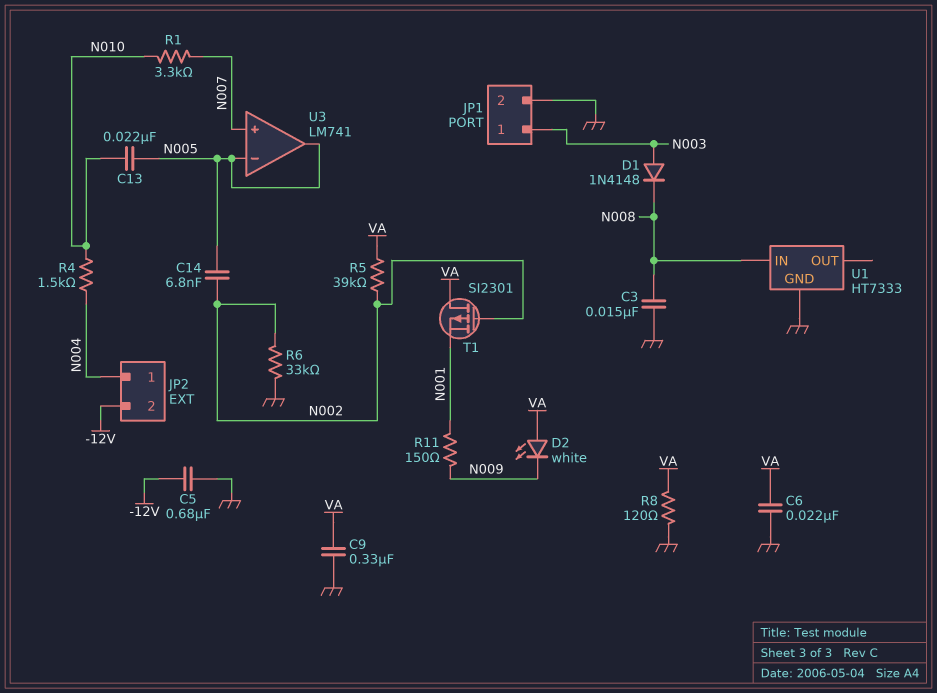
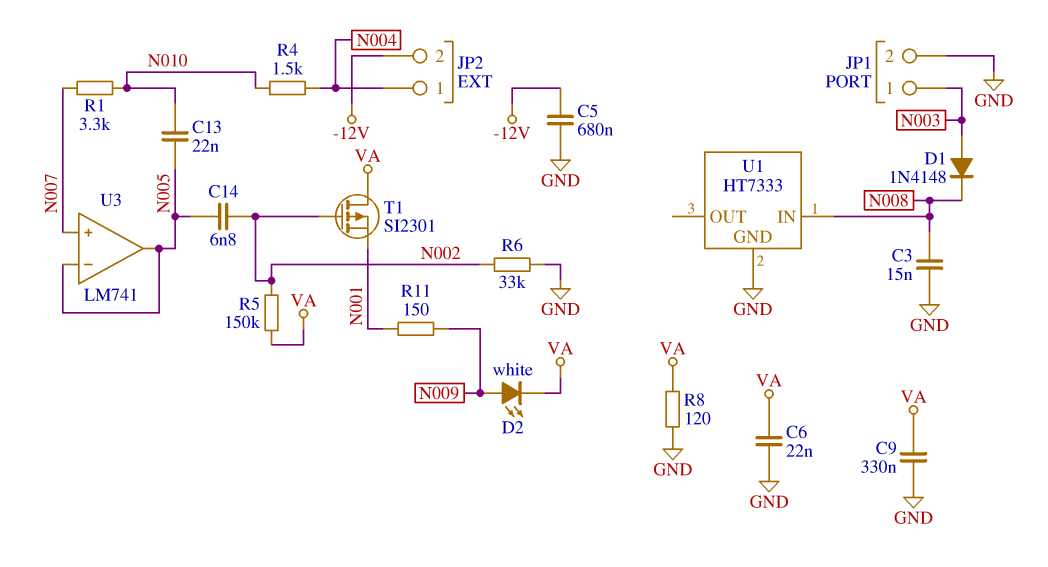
D2: LED white (A VA, K N009) -> LED white (A N009, K VA)
R5: 39k (N002, VA) -> 150k (N002, VA)

